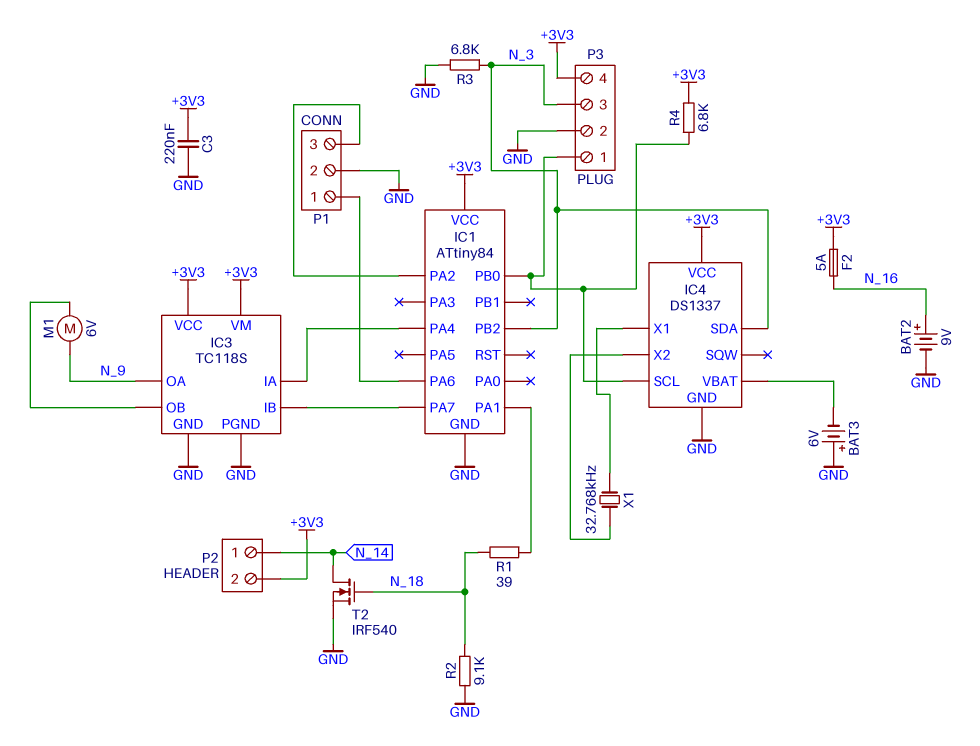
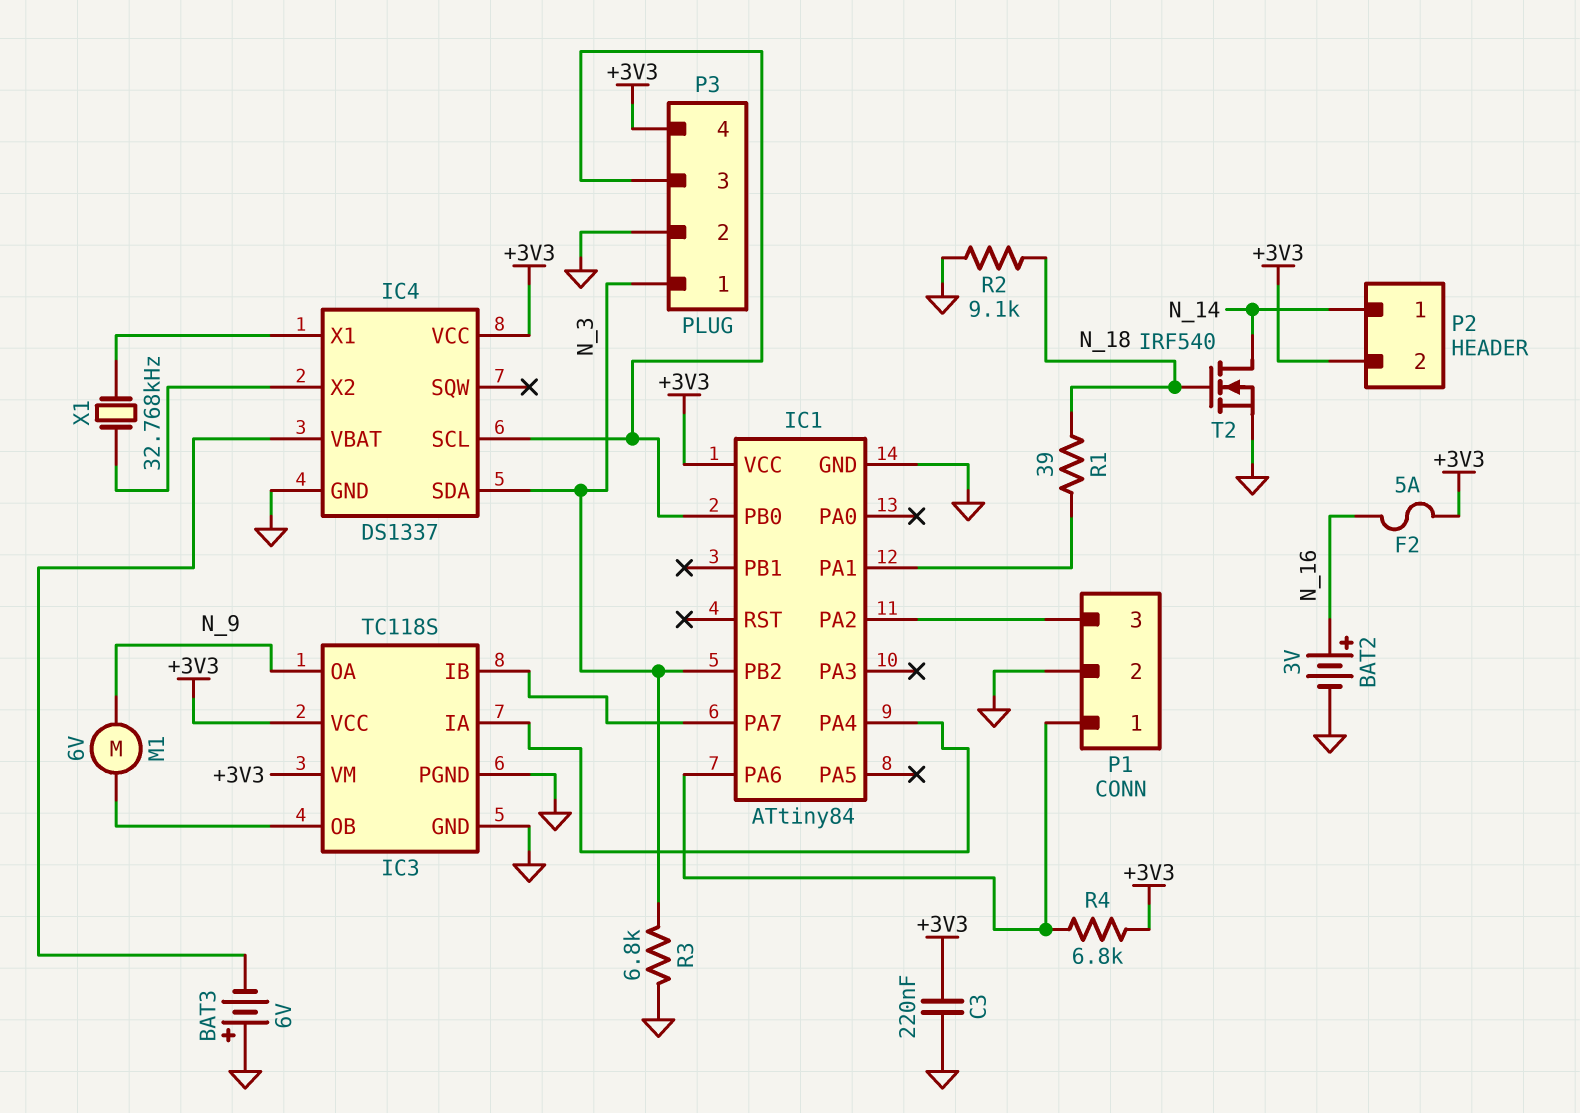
BAT2: 9V (plus N_16, minus GND) -> 3V (plus N_16, minus GND)
P3 pin 1: IC1/PB0 -> N_3
P3 pin 3: N_3 -> IC1/PB0
R4: 6.8k (+3V3, IC1/PB0) -> 6.8k (+3V3, IC1/PA6)

